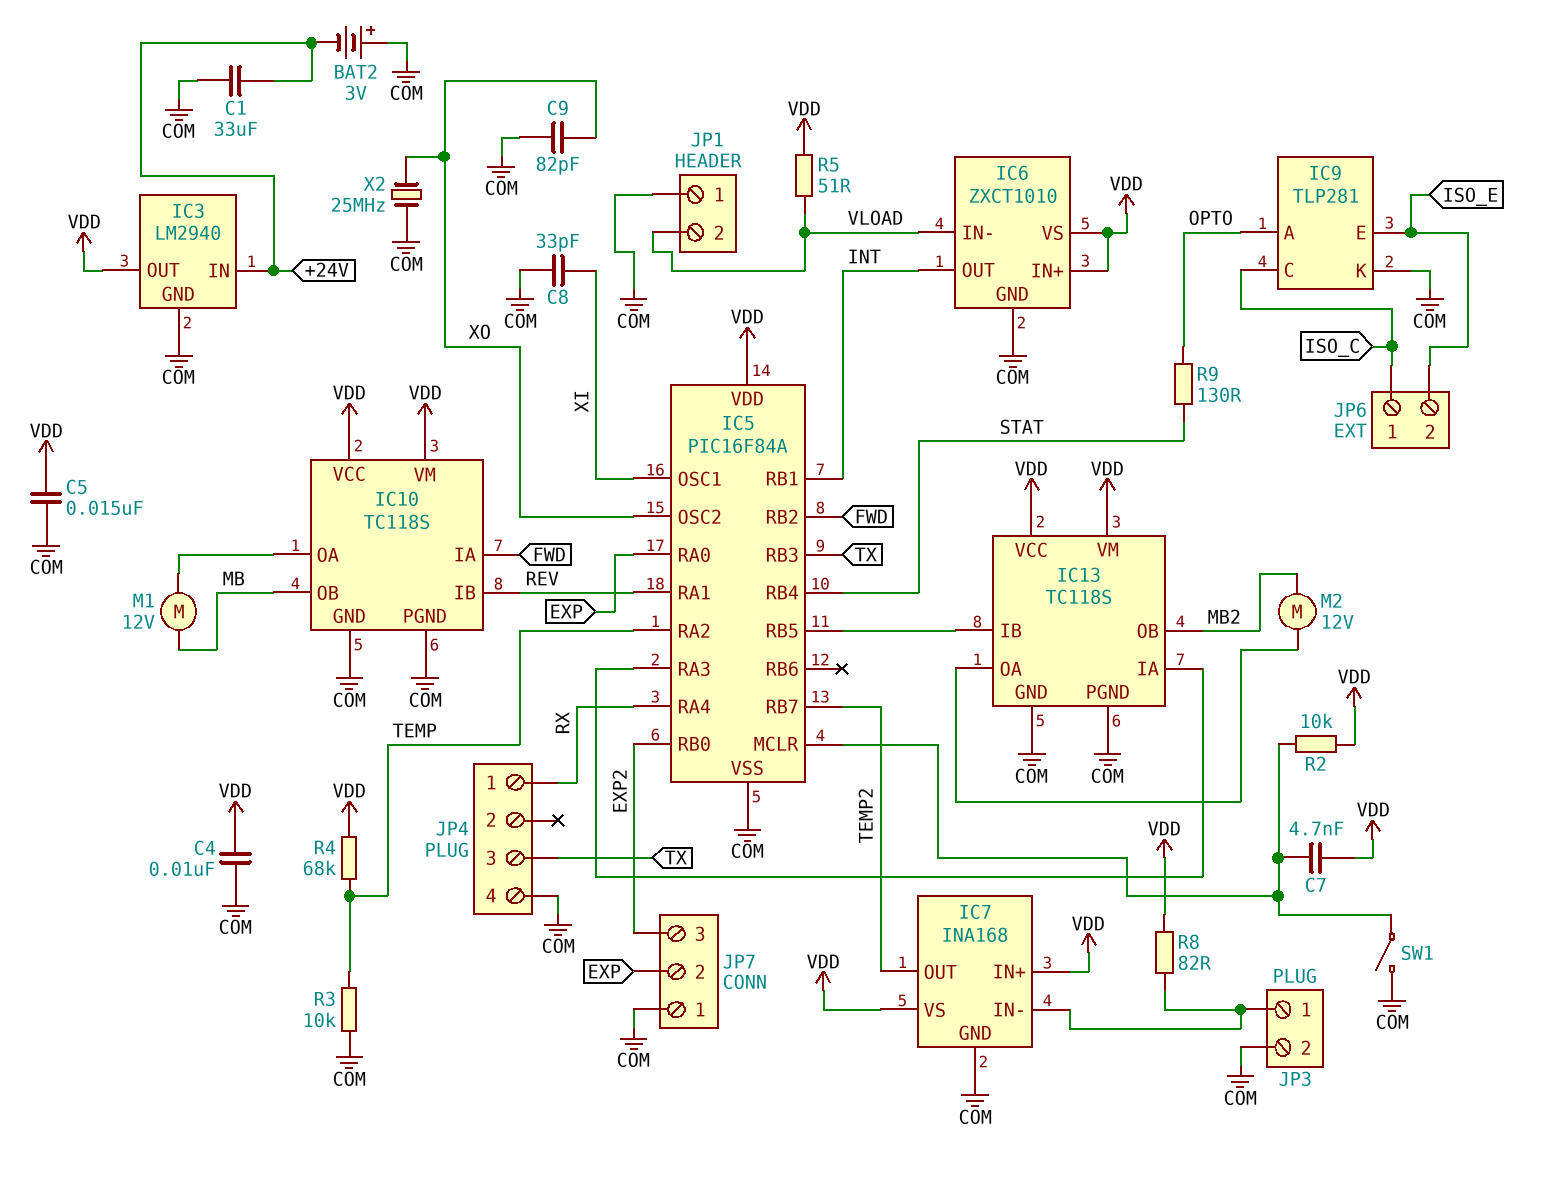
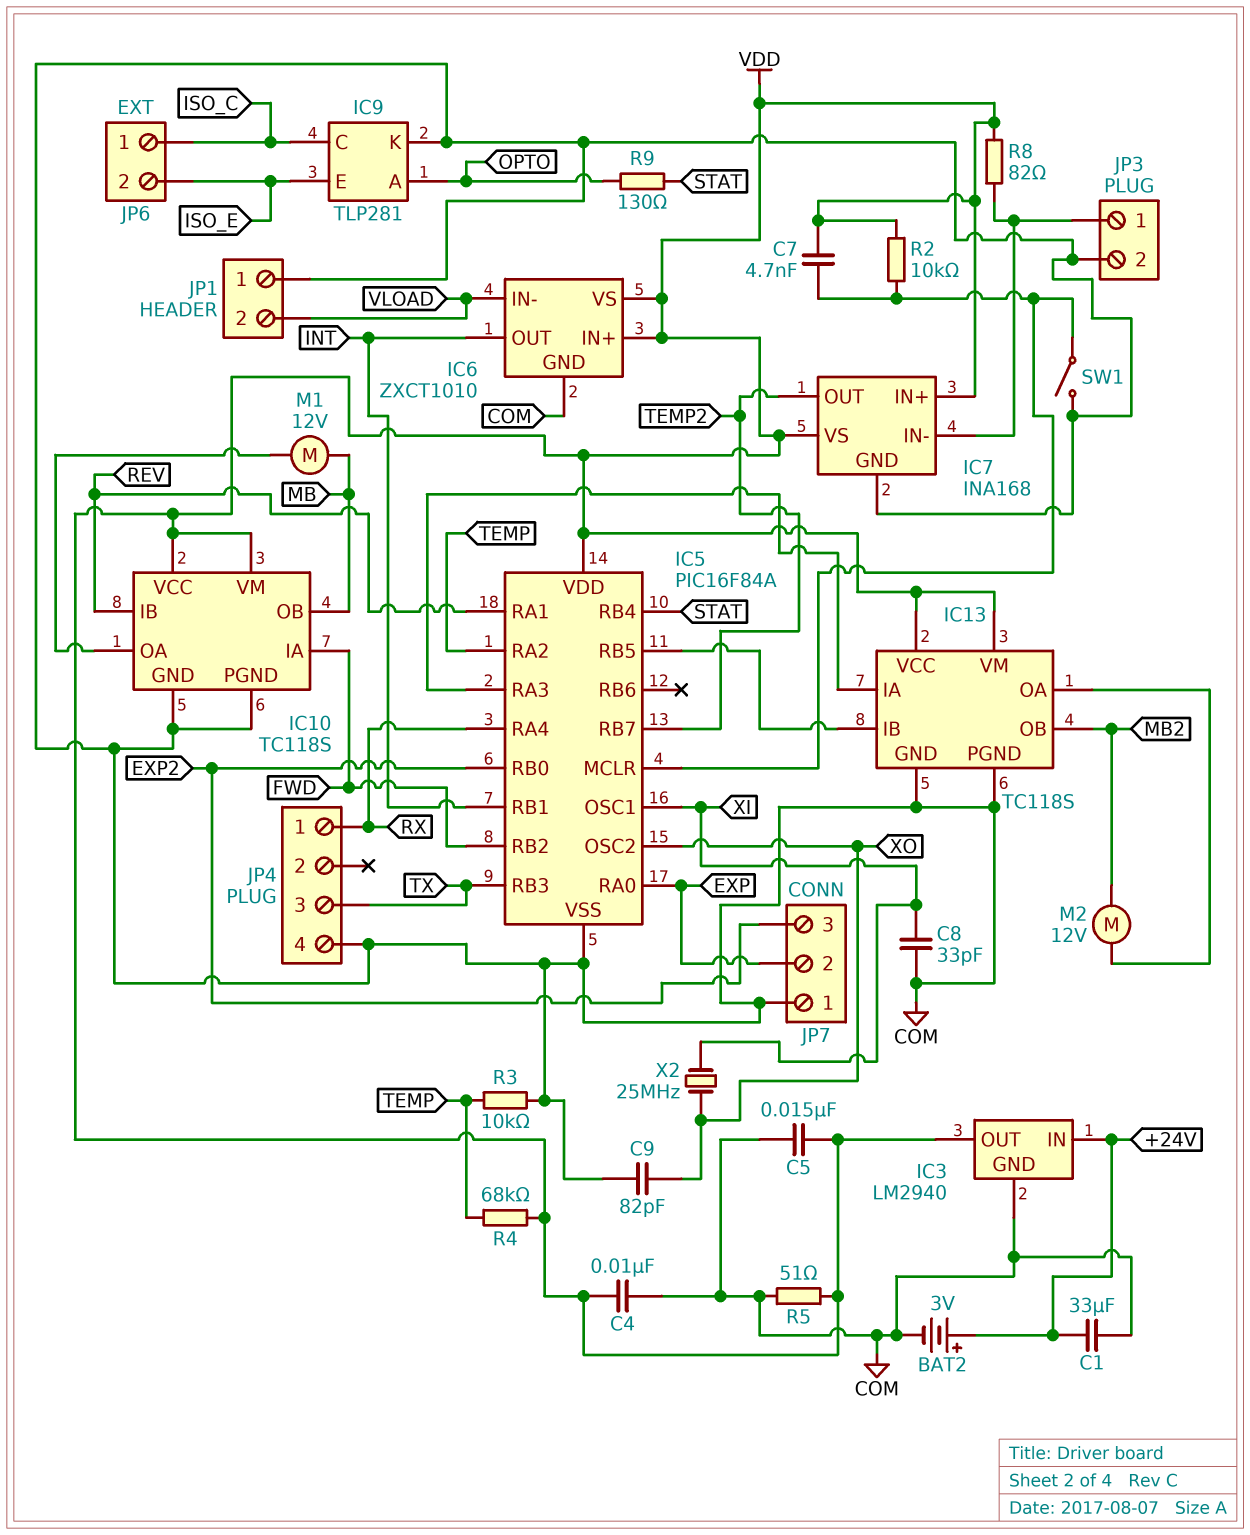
BAT2: 3V (plus COM, minus +24V) -> 3V (plus +24V, minus COM)
R5: 51 (VDD, VLOAD) -> 51 (COM, VDD)
X2: 25MHz (COM, XO) -> 25MHz (XI, XO)

